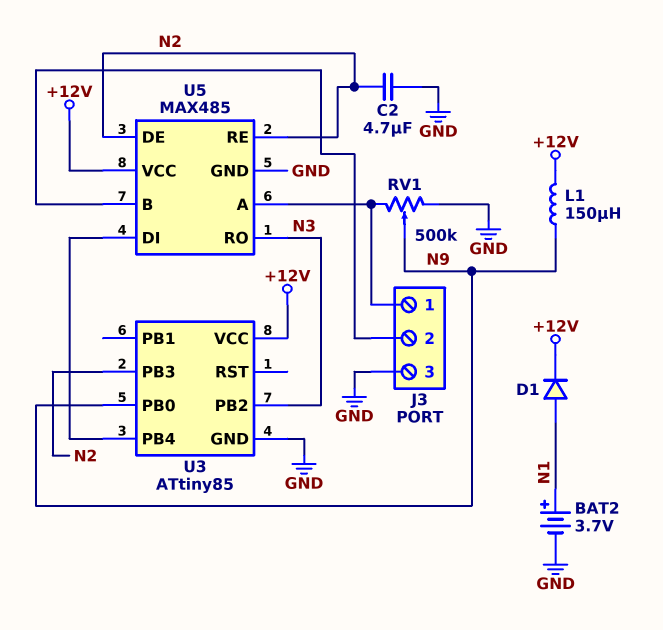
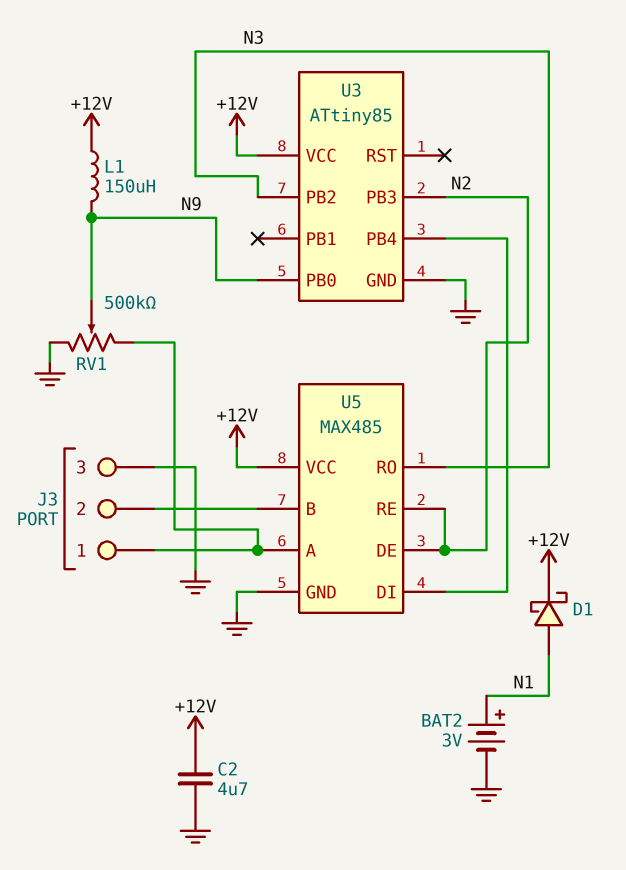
BAT2: 3.7V (plus N1, minus GND) -> 3V (plus N1, minus GND)
C2: 4.7uF (GND, N2) -> 4.7uF (+12V, GND)
D1: diode (A N1, K +12V) -> schottky (A N1, K +12V)

